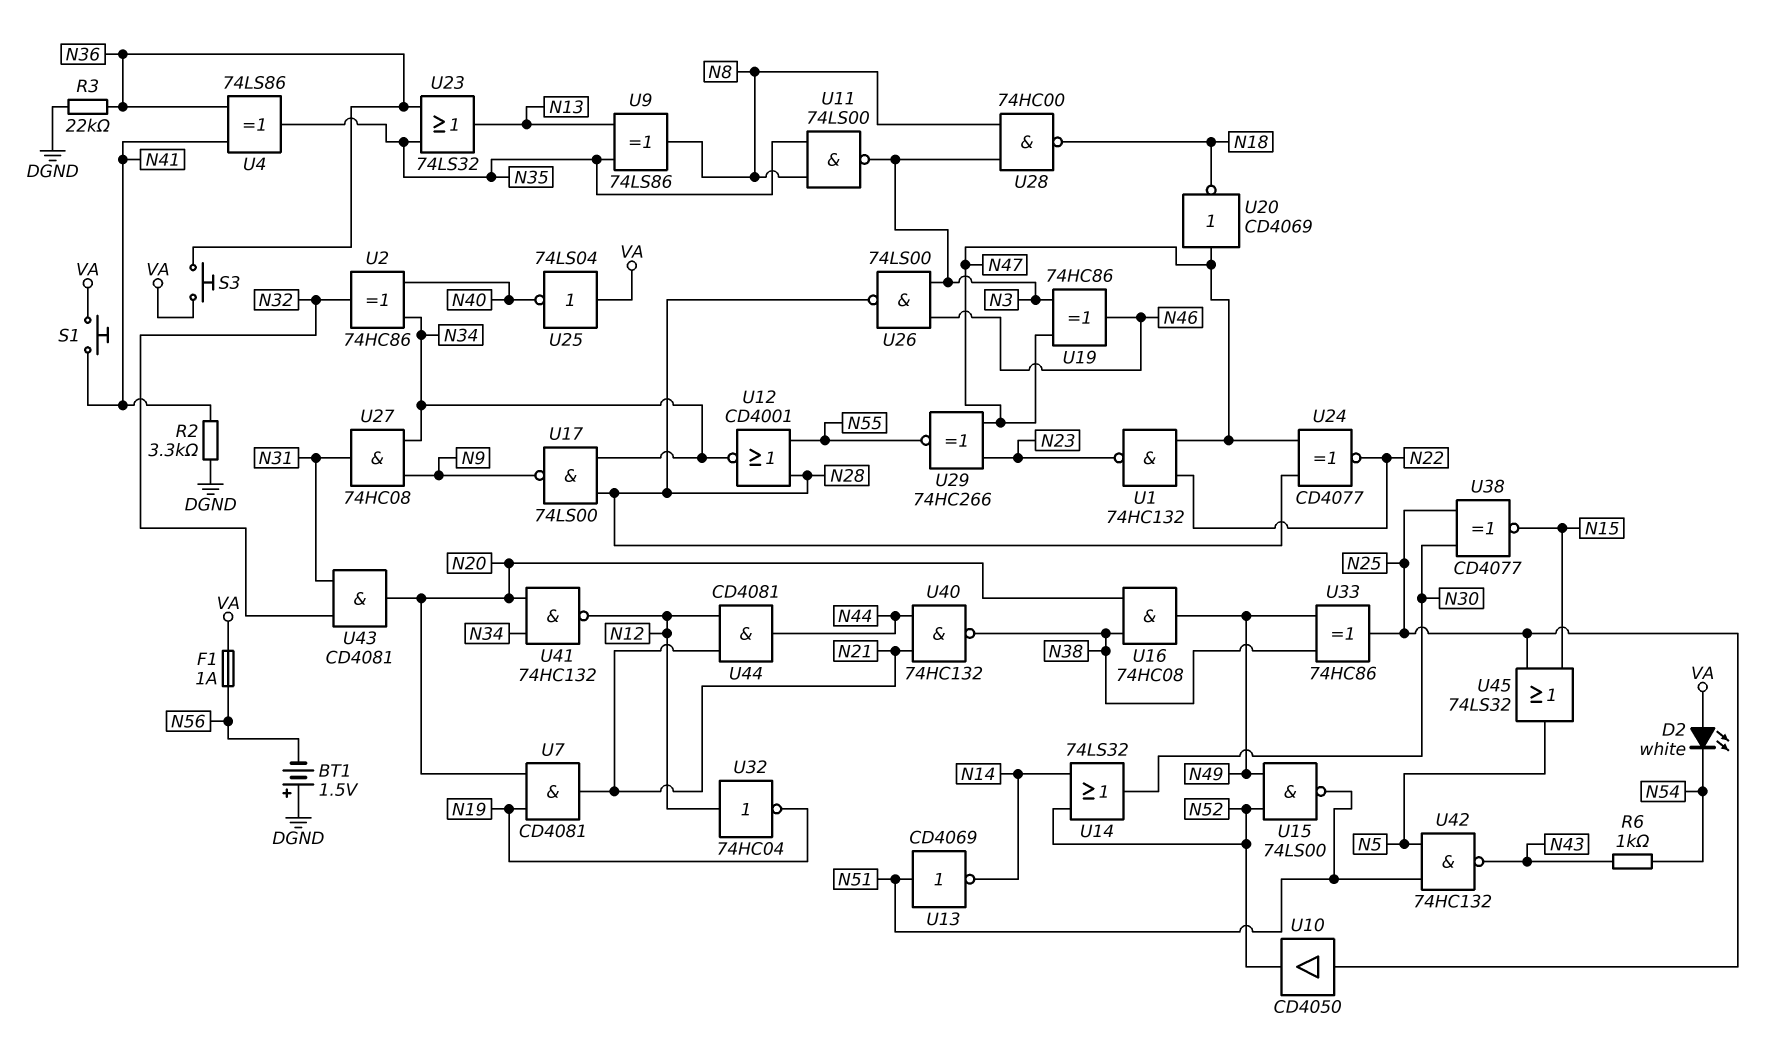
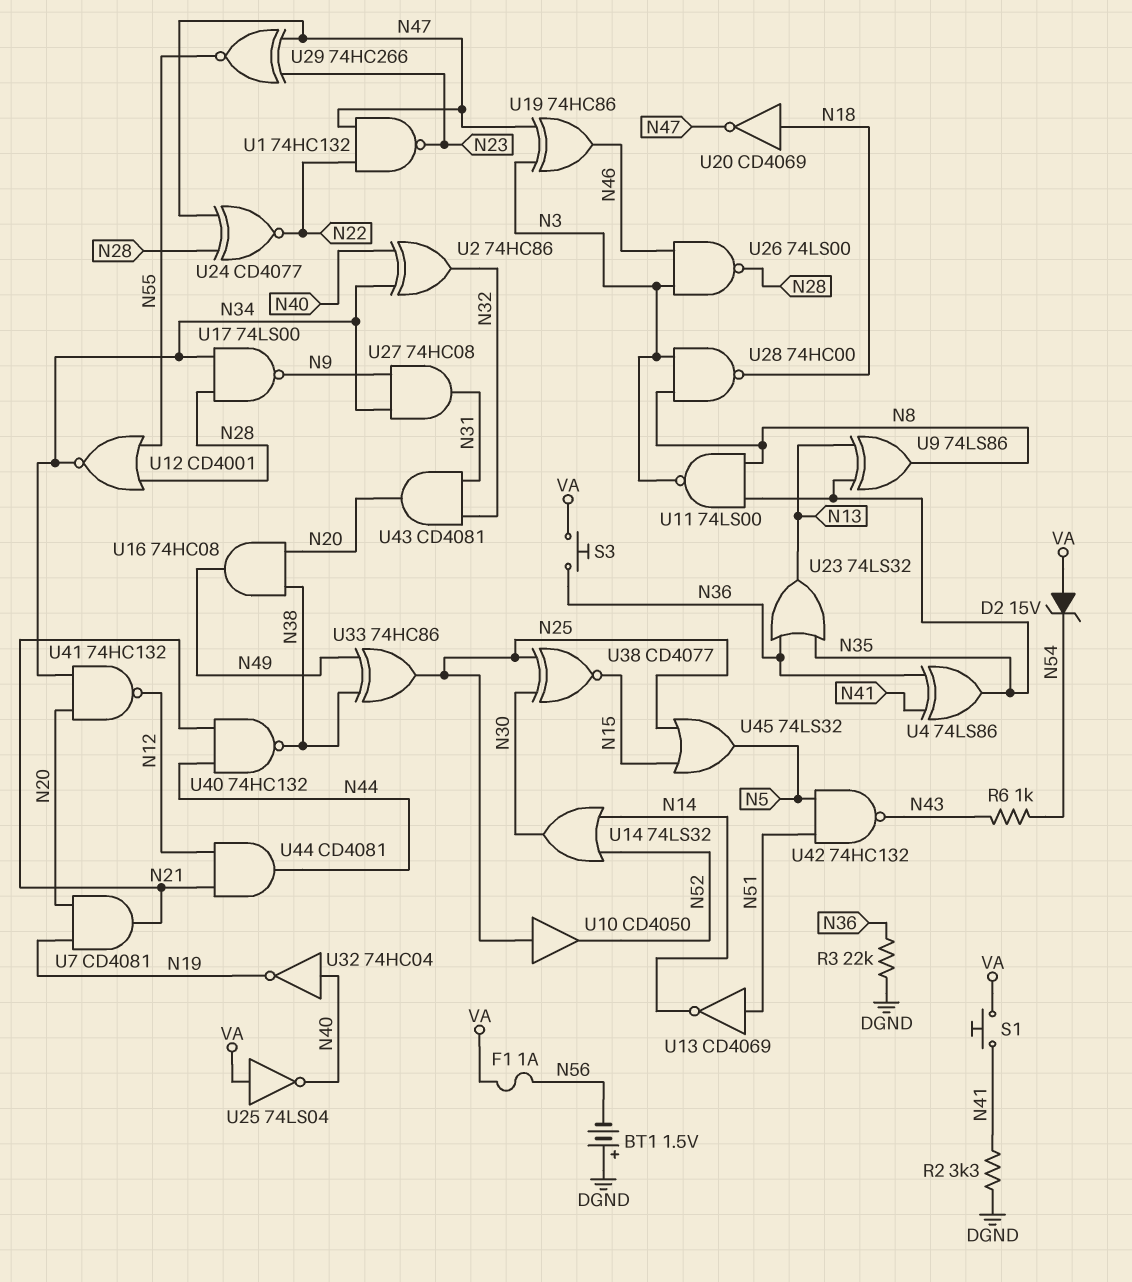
D2: LED white (A VA, K N54) -> zener 15V (A VA, K N54)
U15: NAND 74LS00 (in N49, in N52, out N51) -> none
U20: NOT CD4069 (in N47, out N18) -> NOT CD4069 (in N18, out N47)
U32: NOT 74HC04 (in N12, out N19) -> NOT 74HC04 (in N40, out N19)

